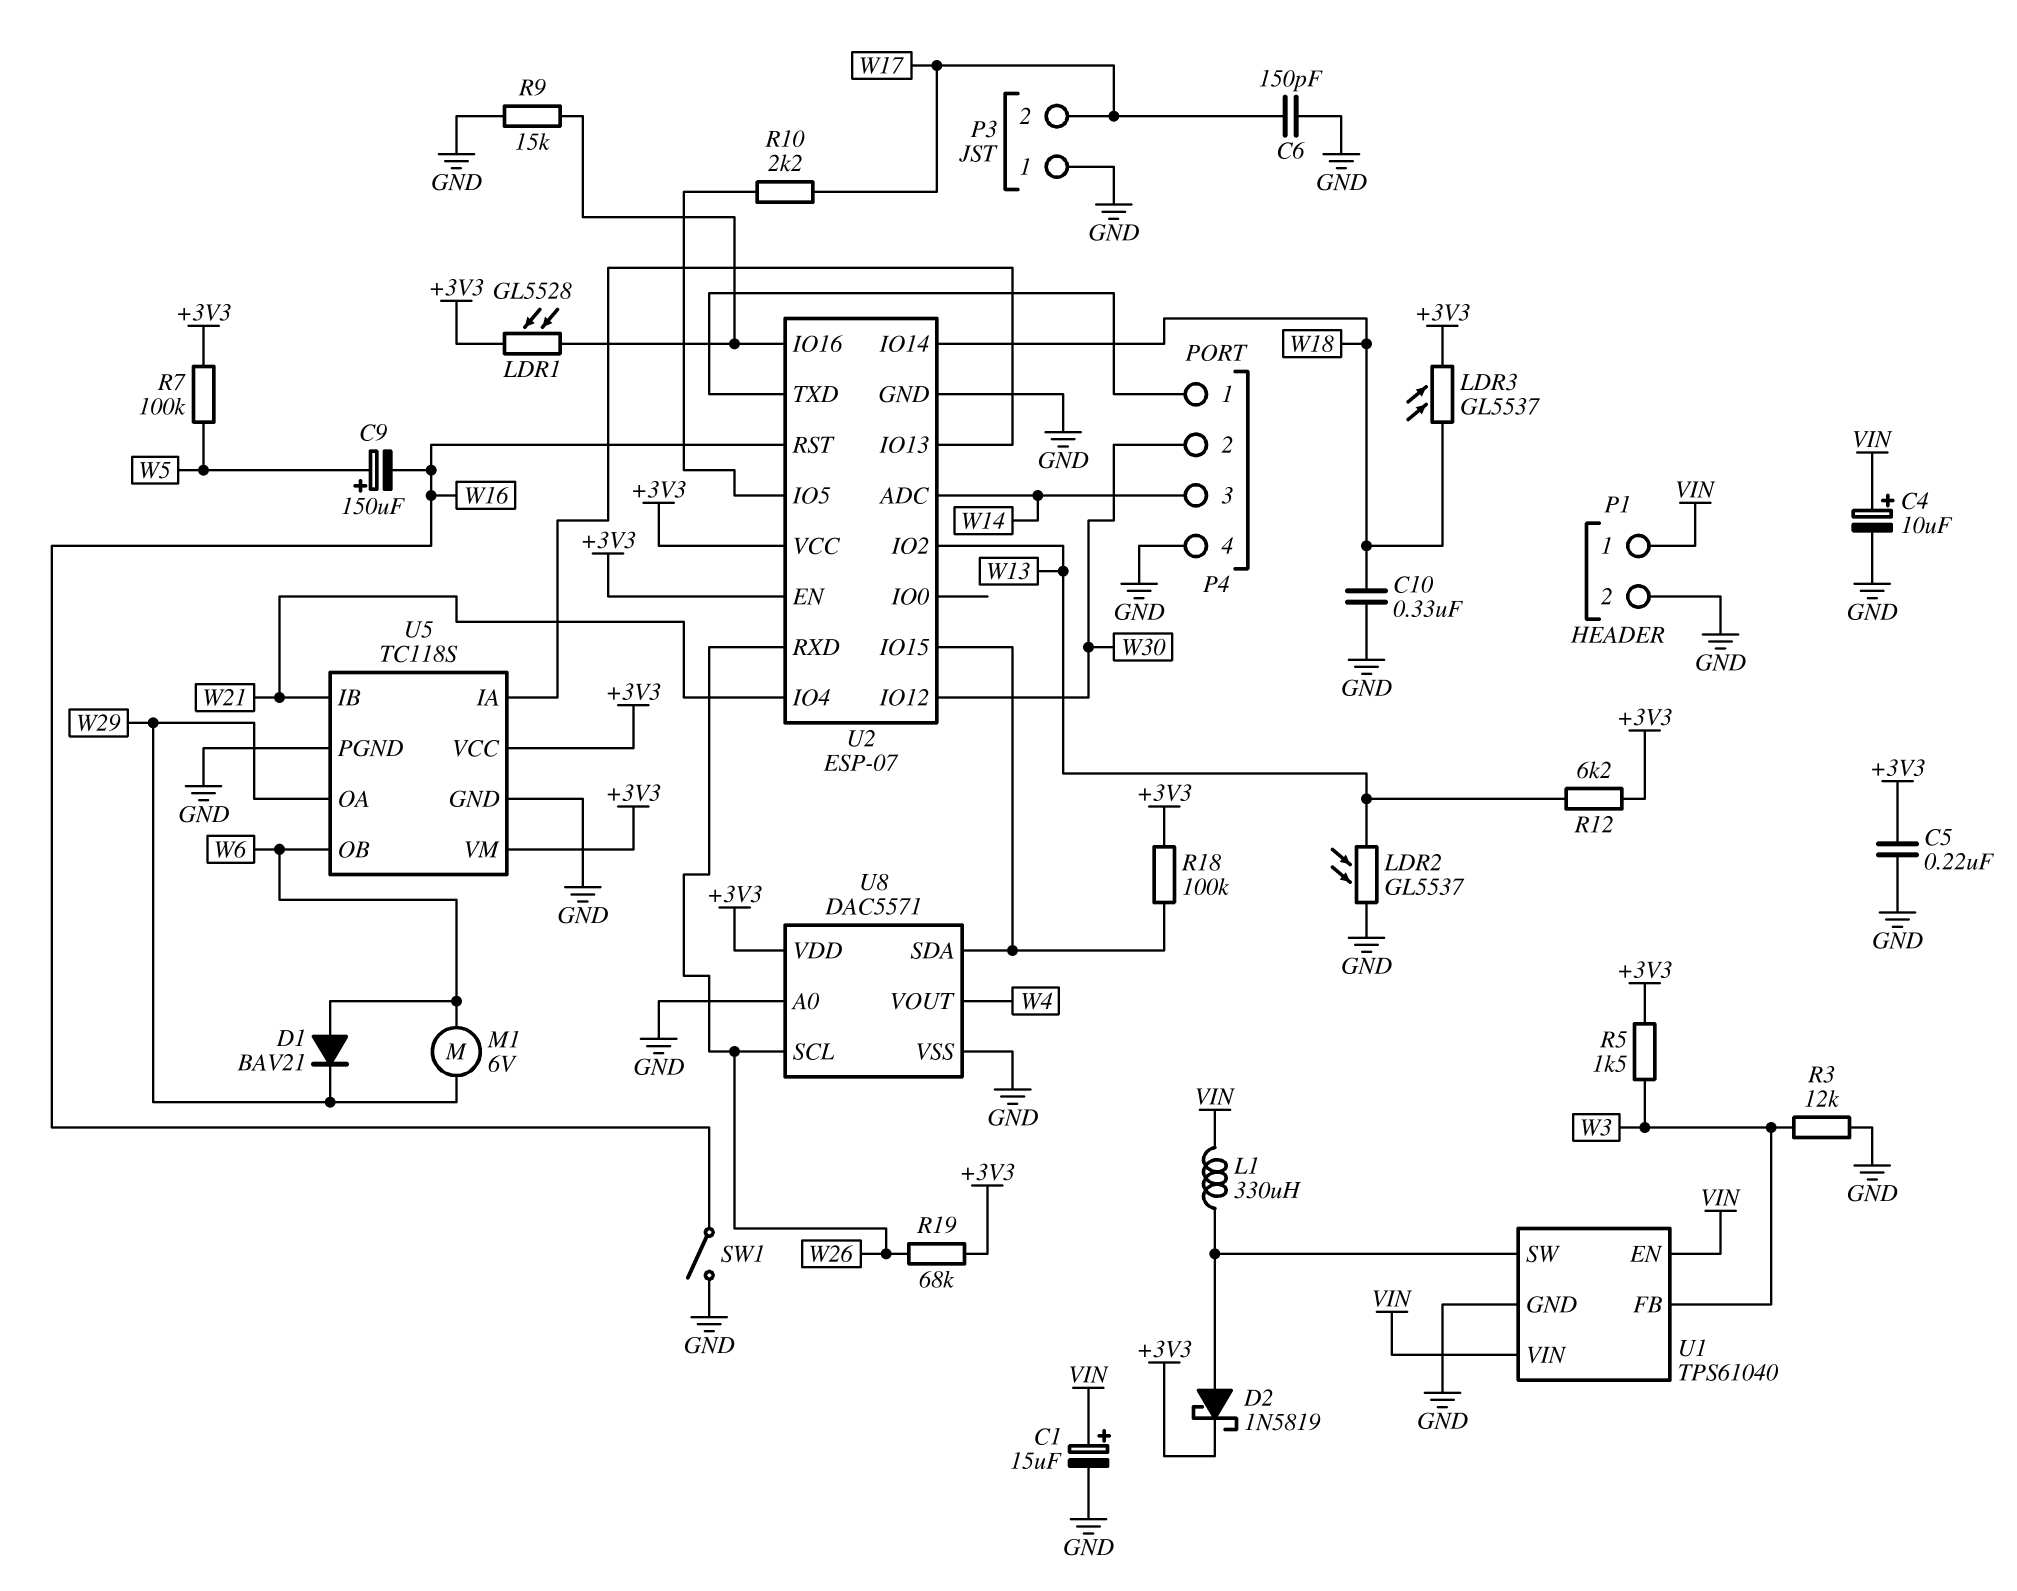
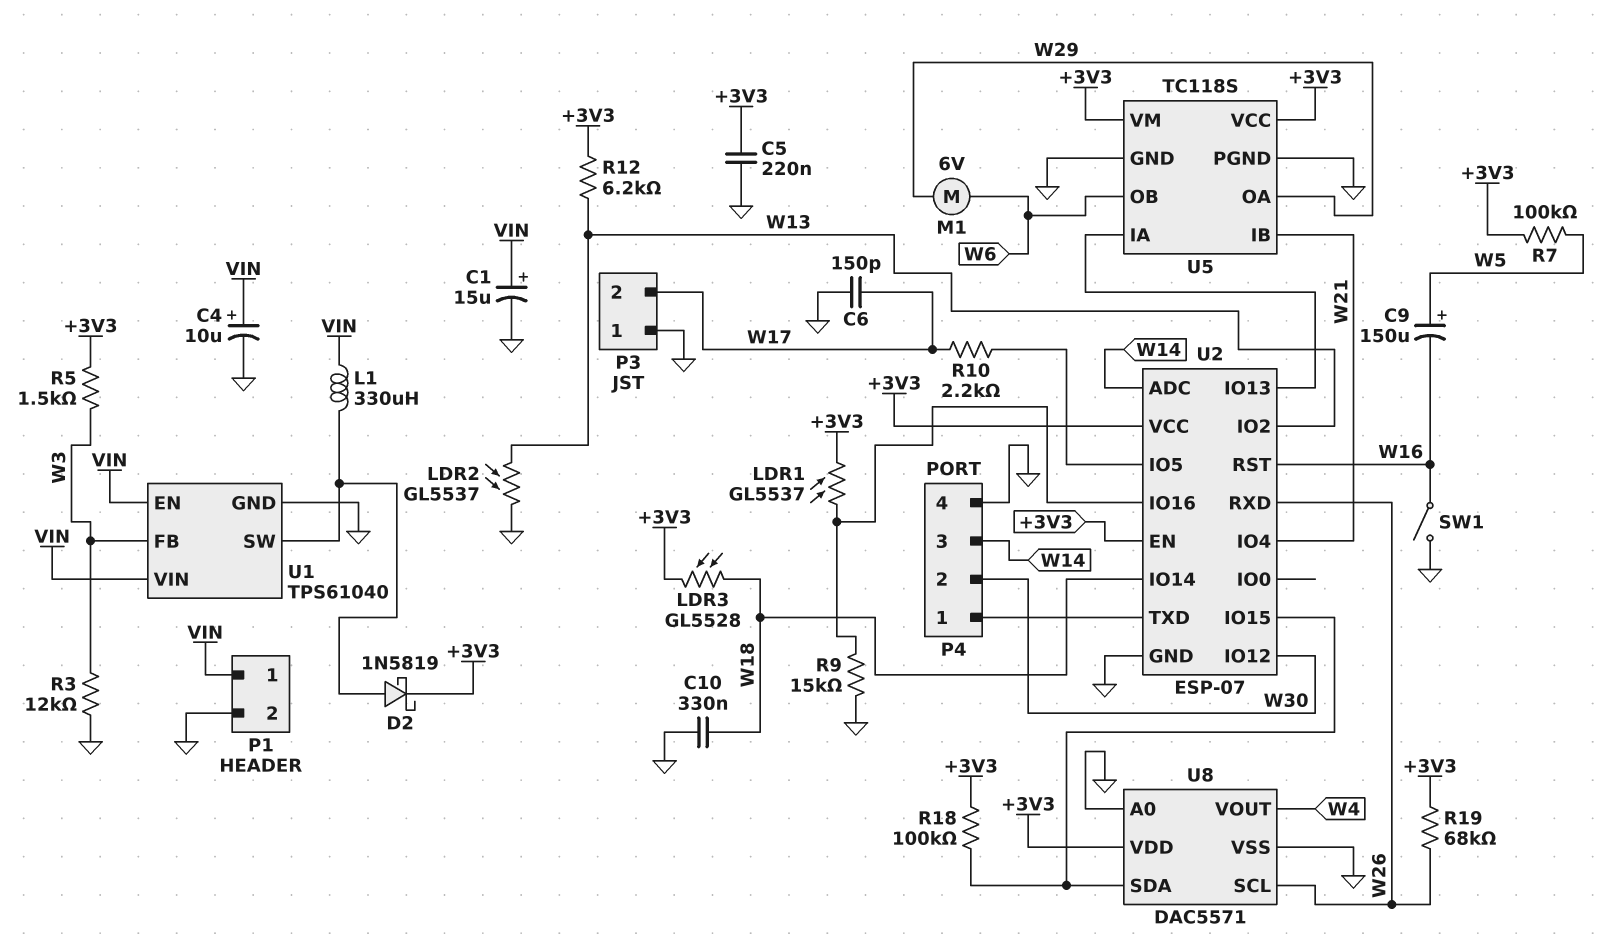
D1: diode BAV21 (A W6, K W29) -> none
LDR1: GL5528 (+3V3, U2/IO16) -> GL5537 (+3V3, U2/IO16)
LDR3: GL5537 (+3V3, W18) -> GL5528 (+3V3, W18)

